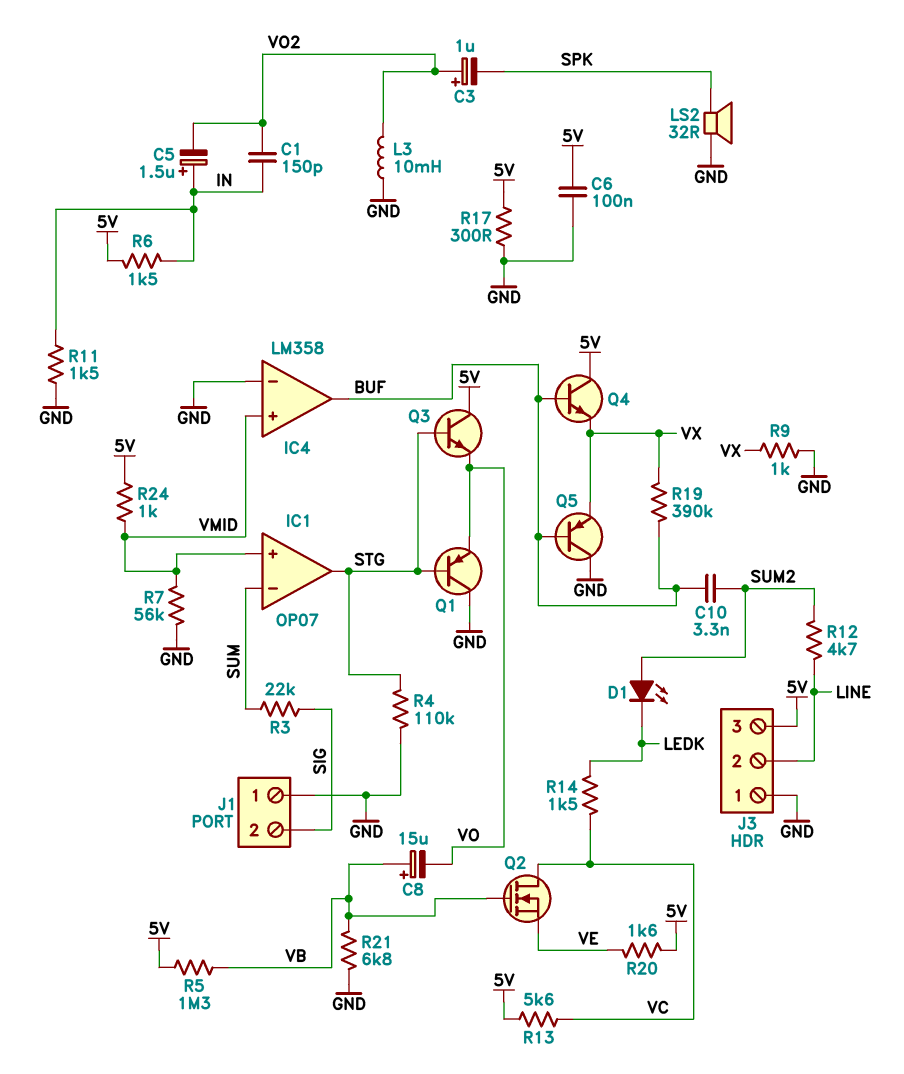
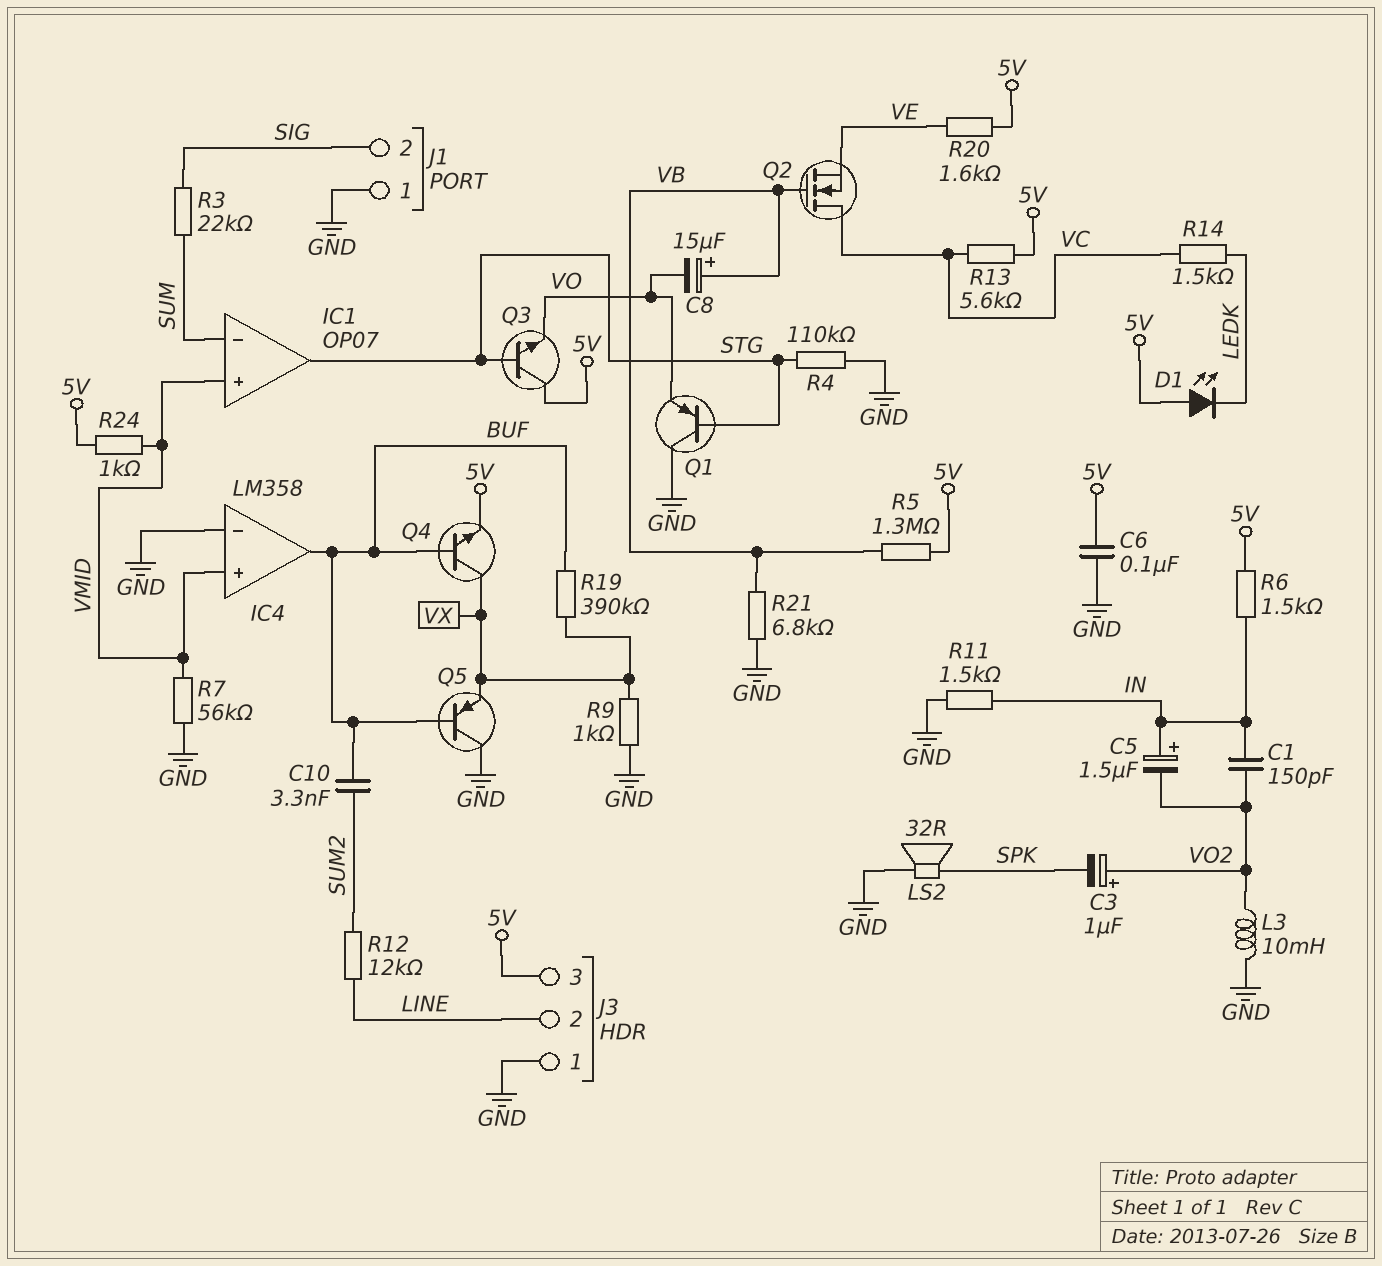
D1: LED (A SUM2, K LEDK) -> LED (A 5V, K LEDK)
Q4: NPN (B BUF, C 5V, E VX) -> NPN (B BUF, C VX, E 5V)
R12: 4.7k (LINE, SUM2) -> 12k (LINE, SUM2)
R17: 300 (5V, GND) -> none

